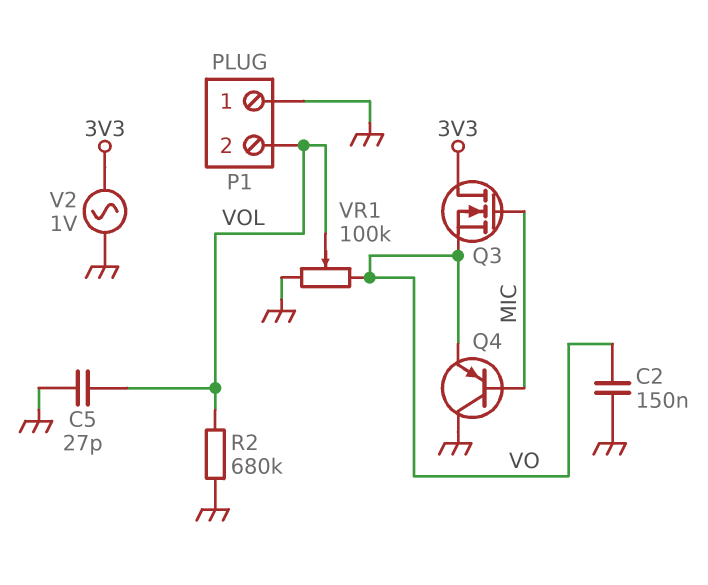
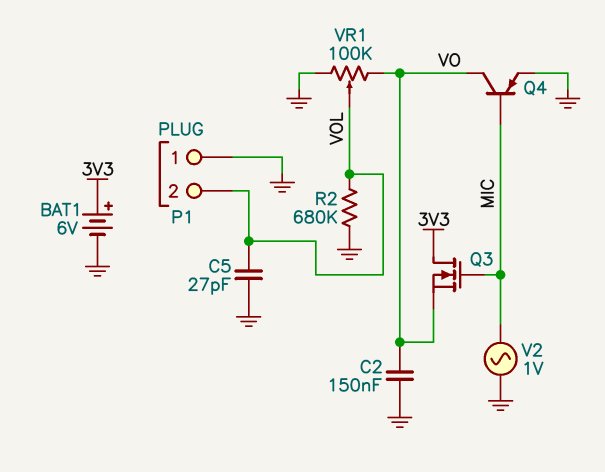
BAT1: none -> 6V (plus 3V3, minus GND)
Q4: PNP (B MIC, C GND, E VO) -> PNP (B MIC, C VO, E GND)
V2: AC 1V (3V3, GND) -> AC 1V (GND, MIC)

